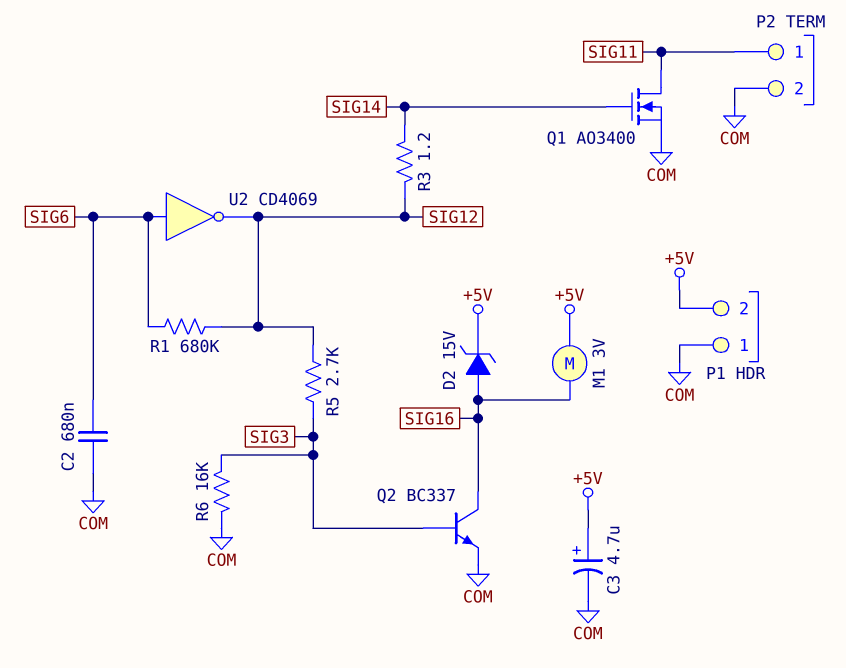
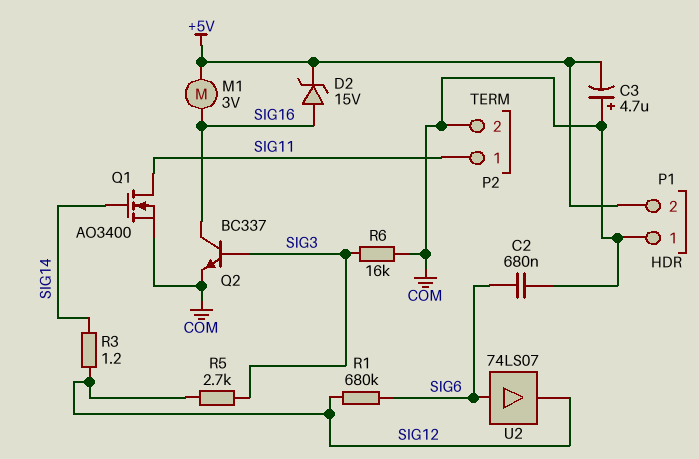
C3: 4.7uF (plus +5V, minus COM) -> 4.7uF (plus COM, minus +5V)
U2: NOT CD4069 (in SIG6, out SIG12) -> buffer 74LS07 (in SIG6, out SIG12)

